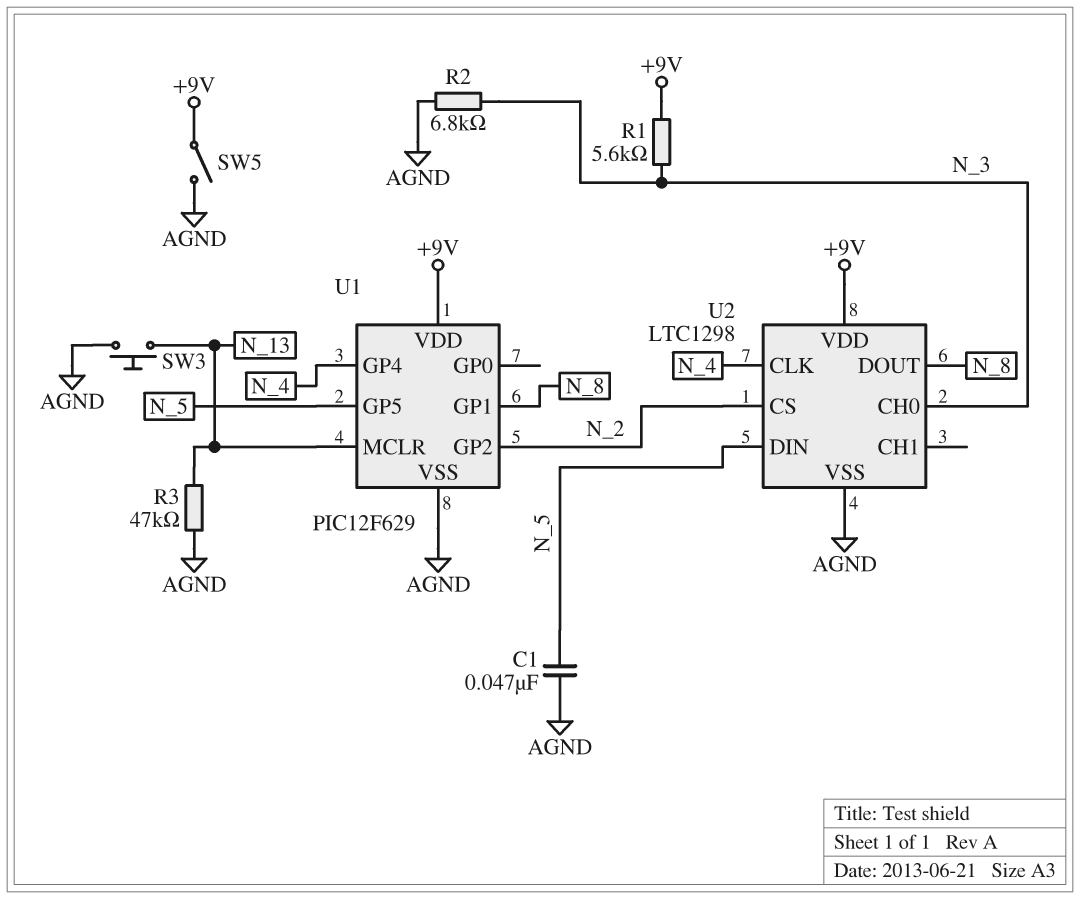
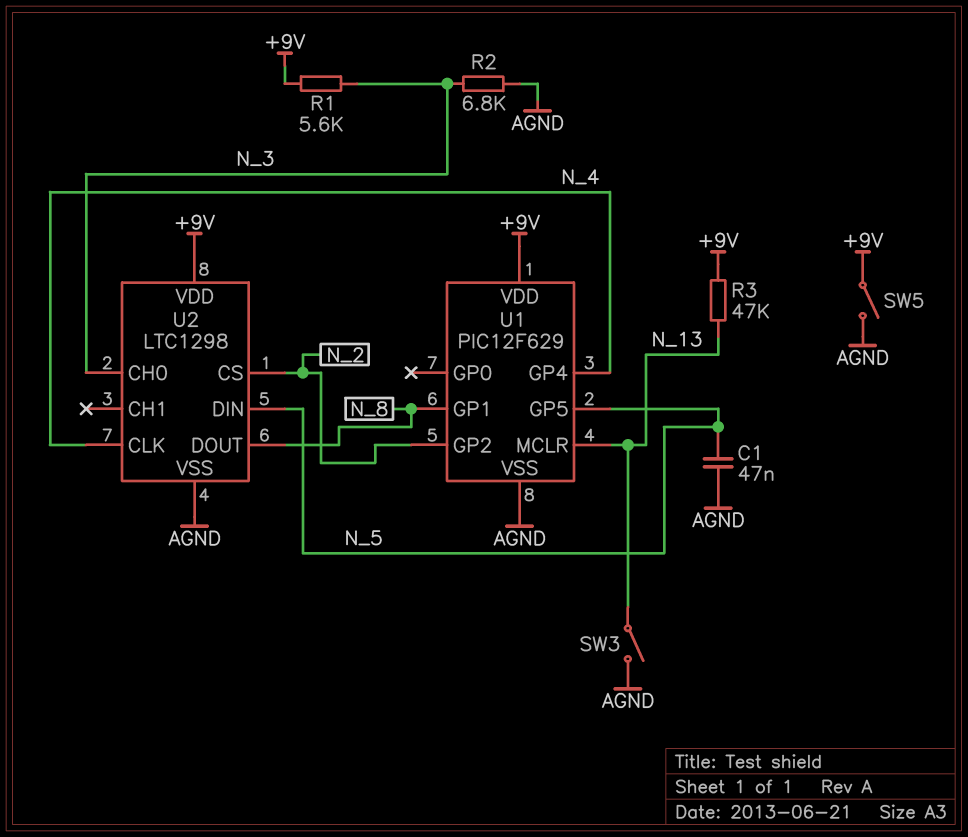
R3: 47k (AGND, N_13) -> 47k (+9V, N_13)
SW3: button (AGND, N_13) -> switch (AGND, N_13)

